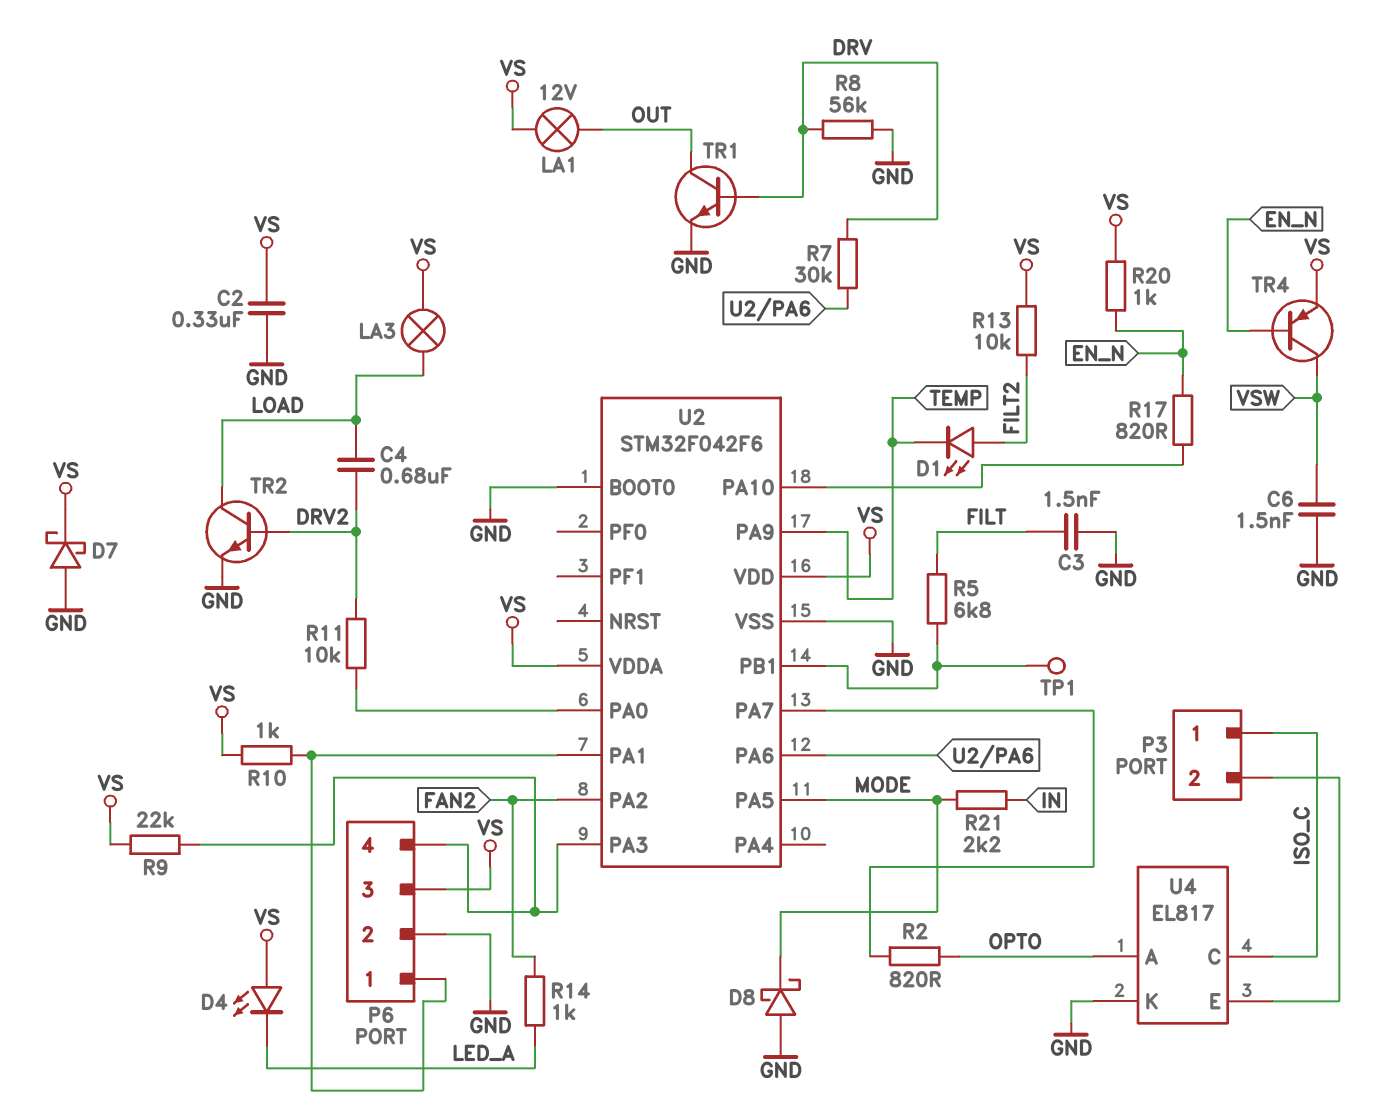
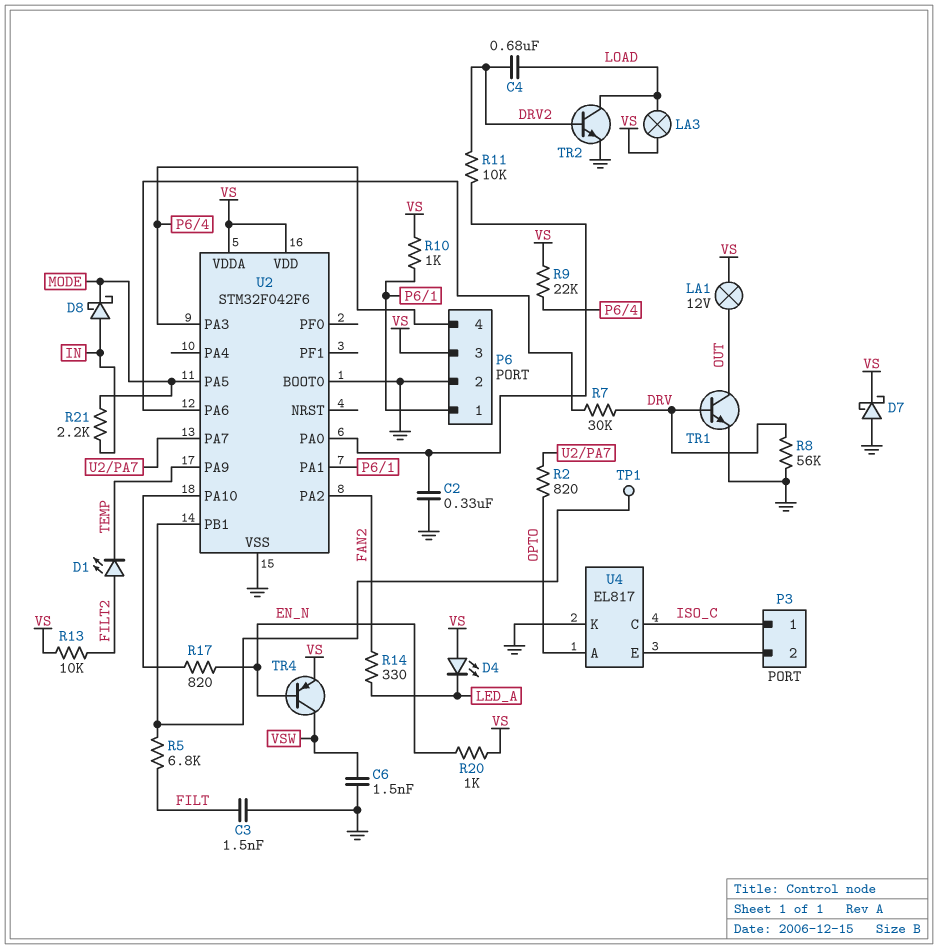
C2: 330nF (GND, VS) -> 330nF (GND, U2/PA0)
D8: schottky (A GND, K MODE) -> schottky (A IN, K MODE)
R14: 1k (FAN2, LED_A) -> 330 (FAN2, LED_A)

